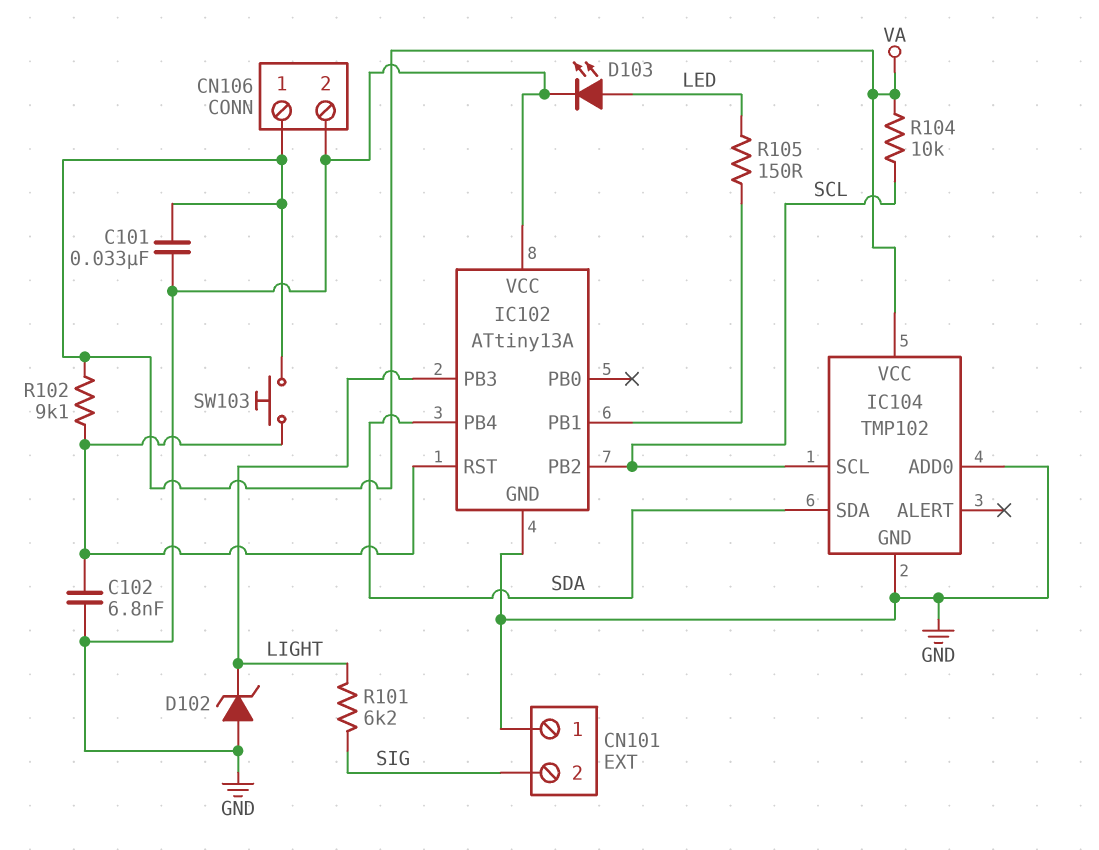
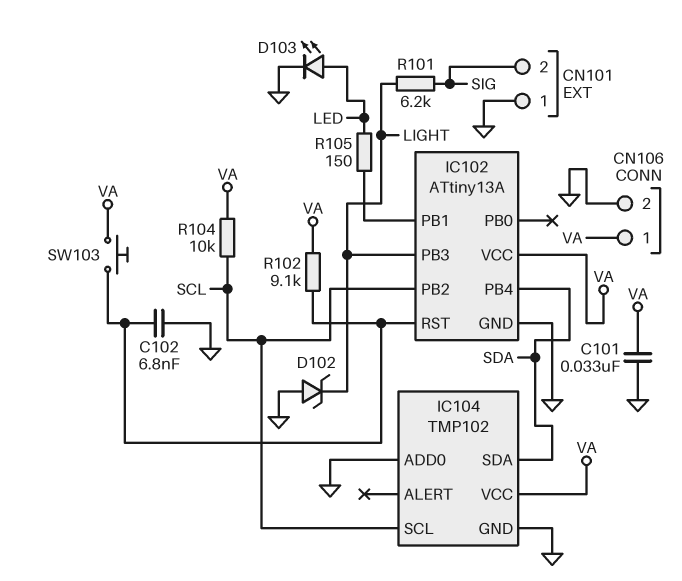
IC102 pin VCC: GND -> VA

